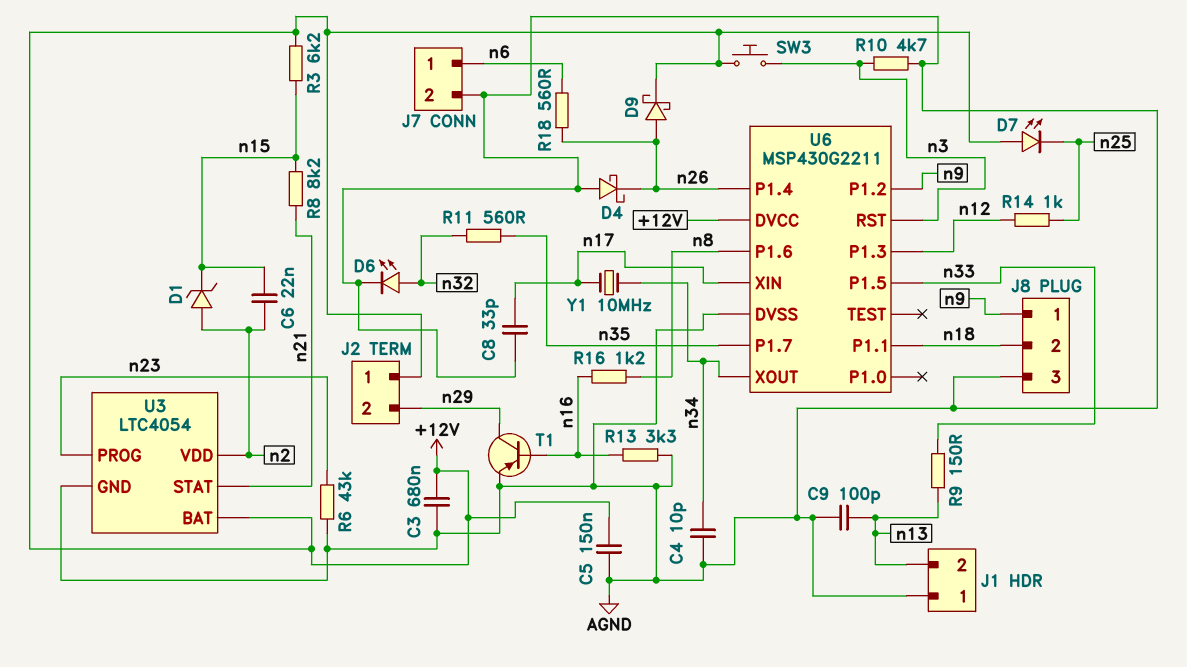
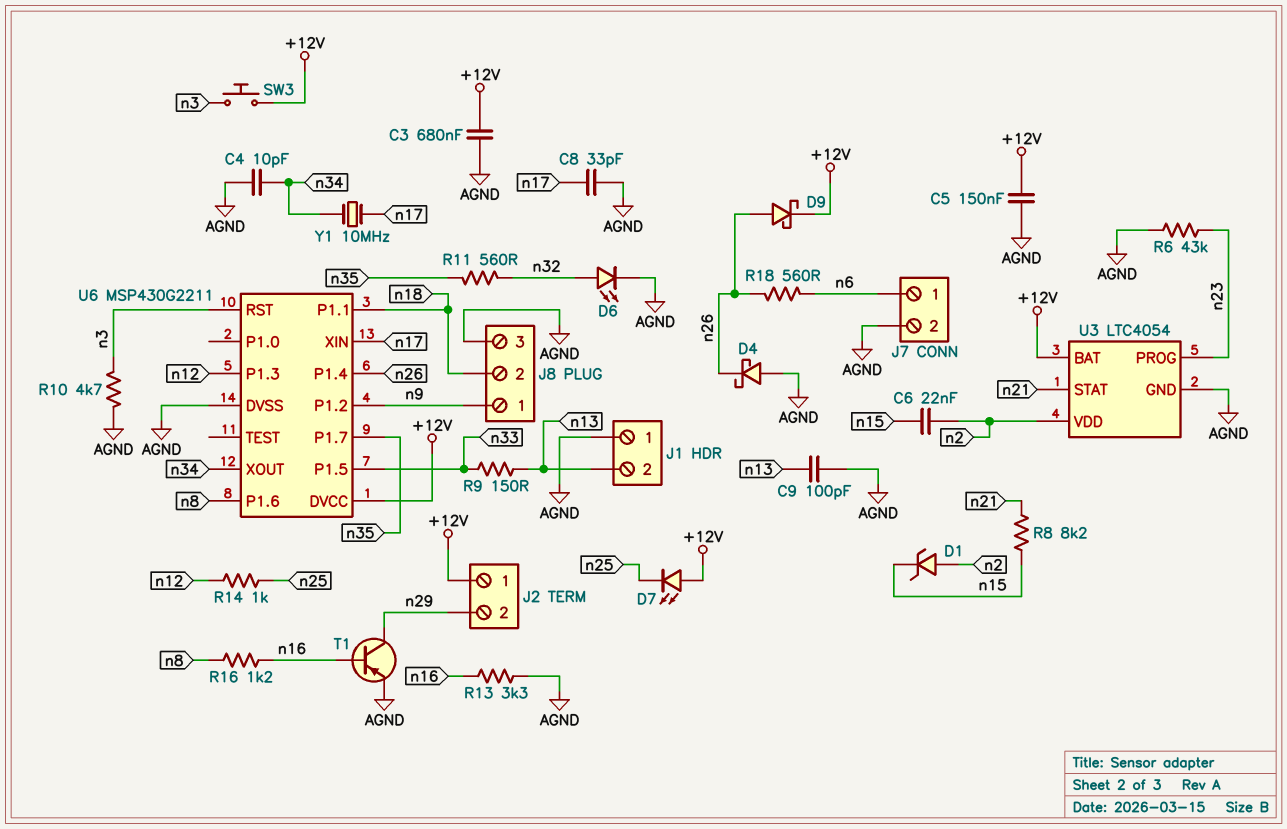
R3: 6.2k (+12V, n15) -> none

